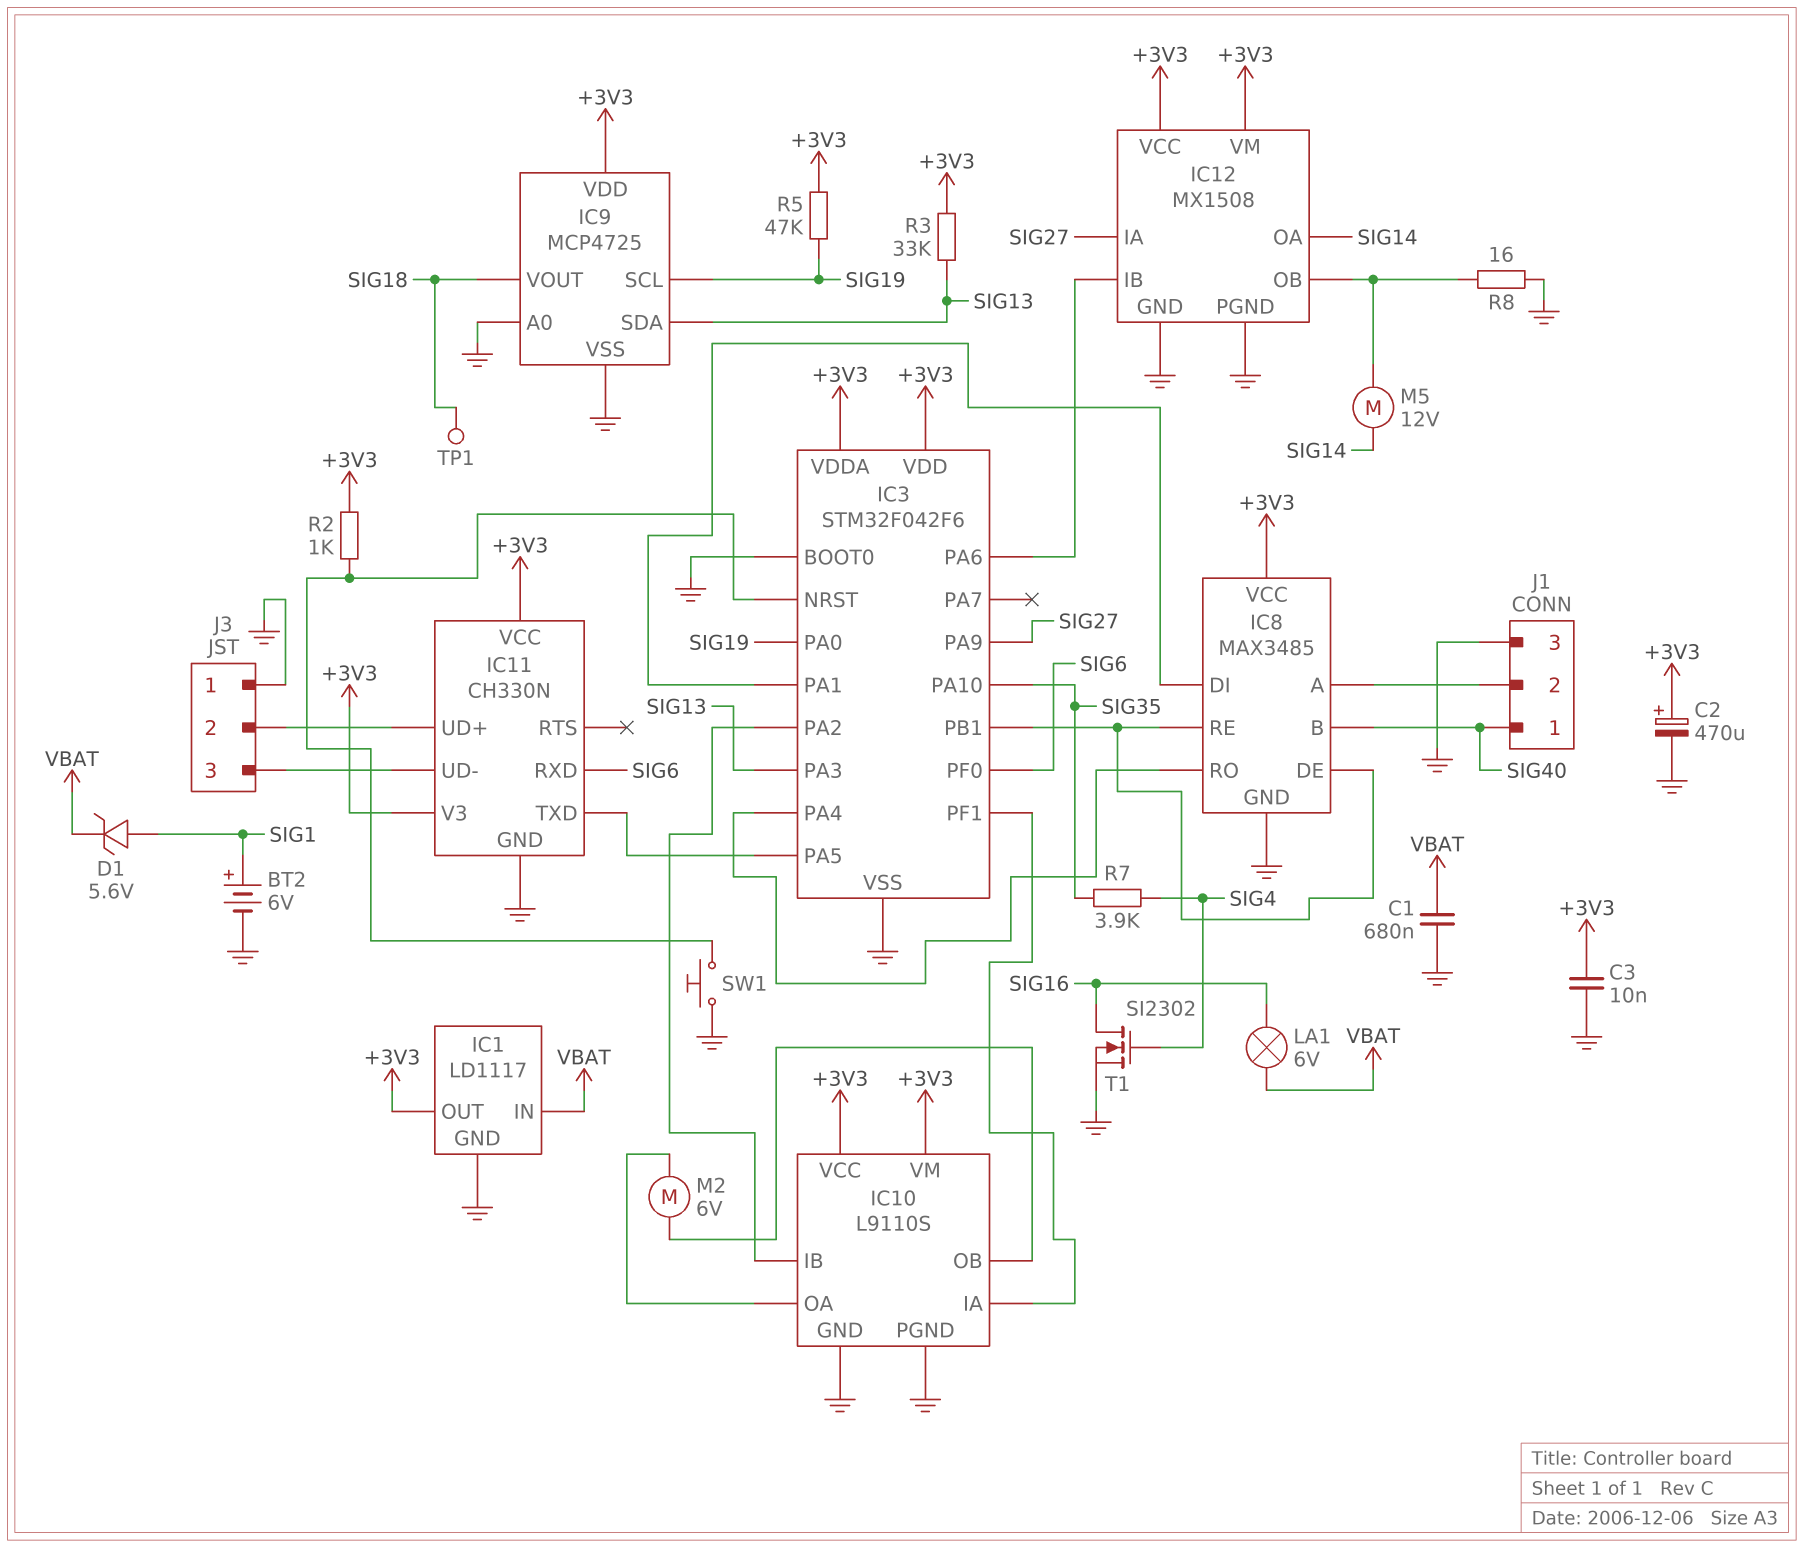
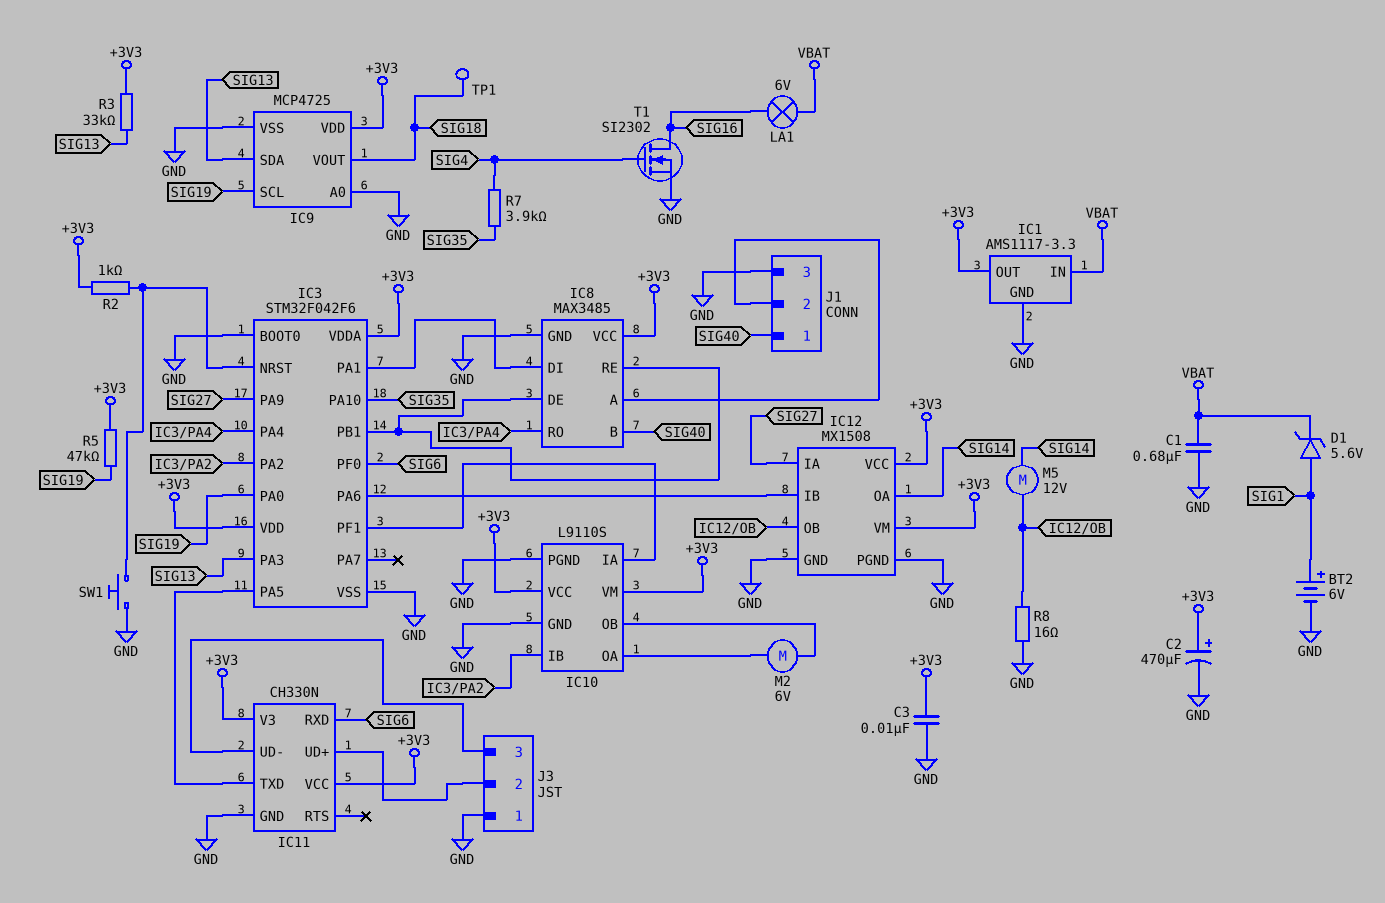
IC1: LD1117 -> AMS1117-3.3

